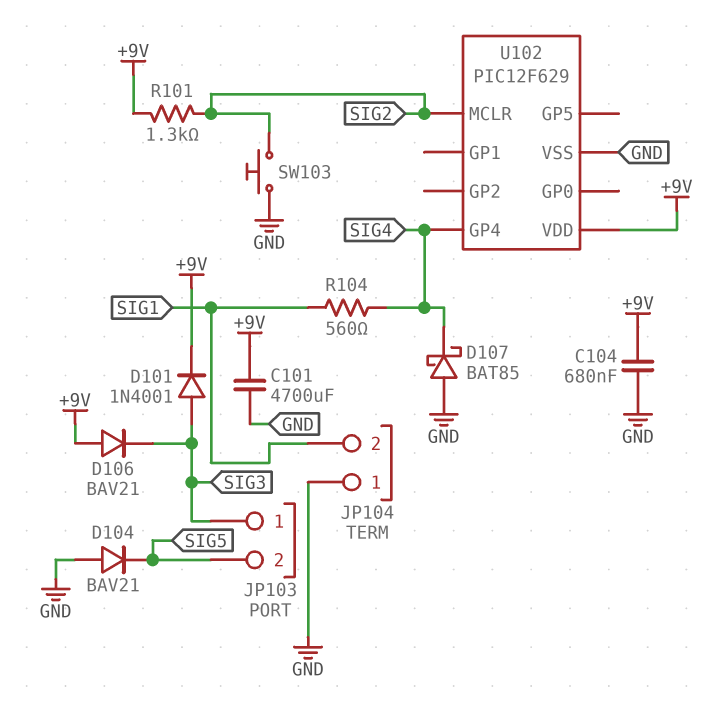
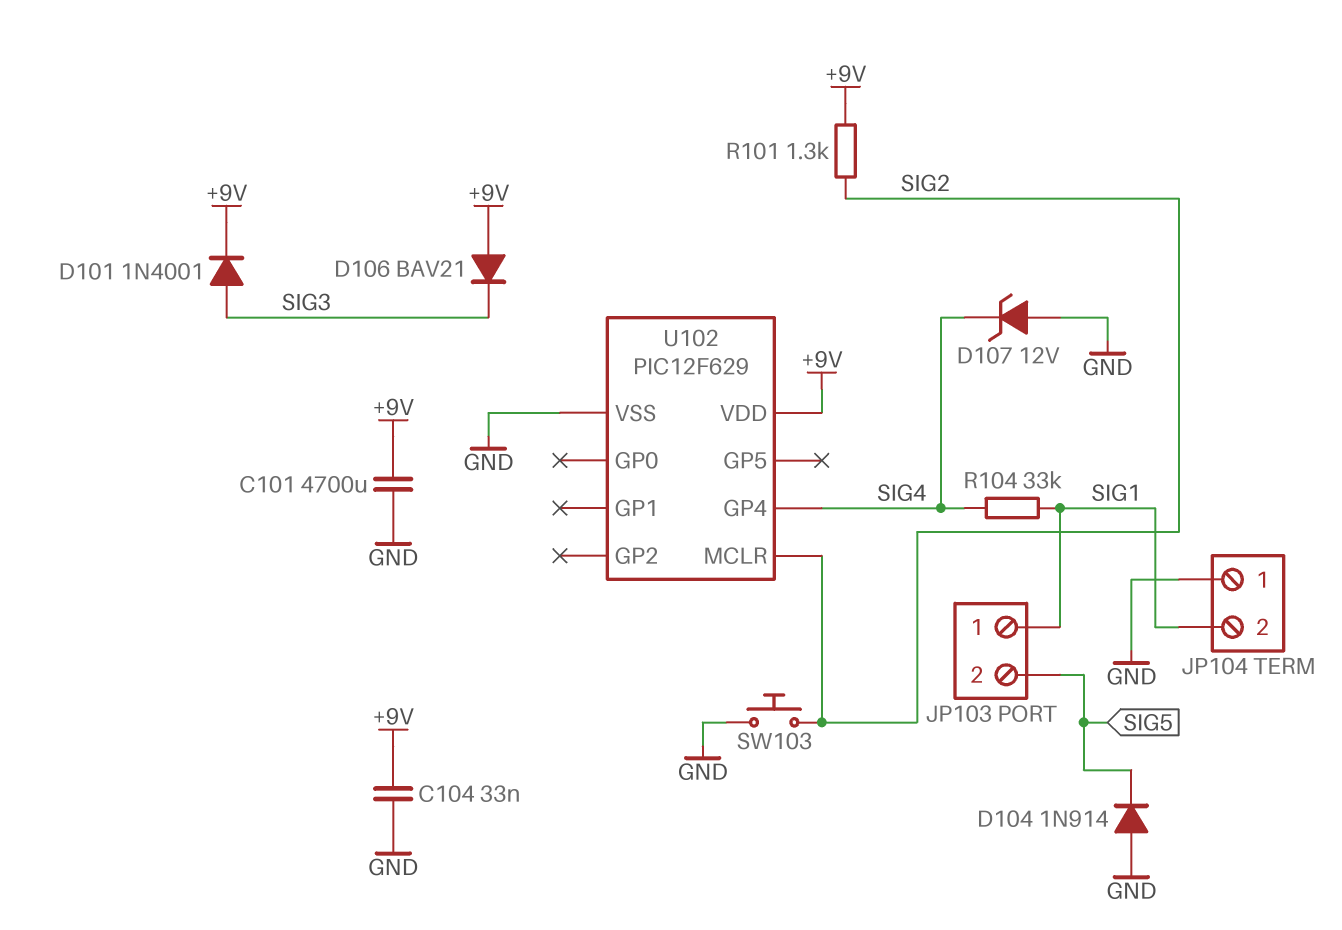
C104: 680nF (+9V, GND) -> 33nF (+9V, GND)
D104: diode BAV21 (A GND, K SIG5) -> diode 1N914 (A GND, K SIG5)
D107: schottky BAT85 (A GND, K SIG4) -> zener 12V (A GND, K SIG4)
JP103 pin 1: SIG3 -> SIG1
R104: 560 (SIG1, SIG4) -> 33k (SIG1, SIG4)

